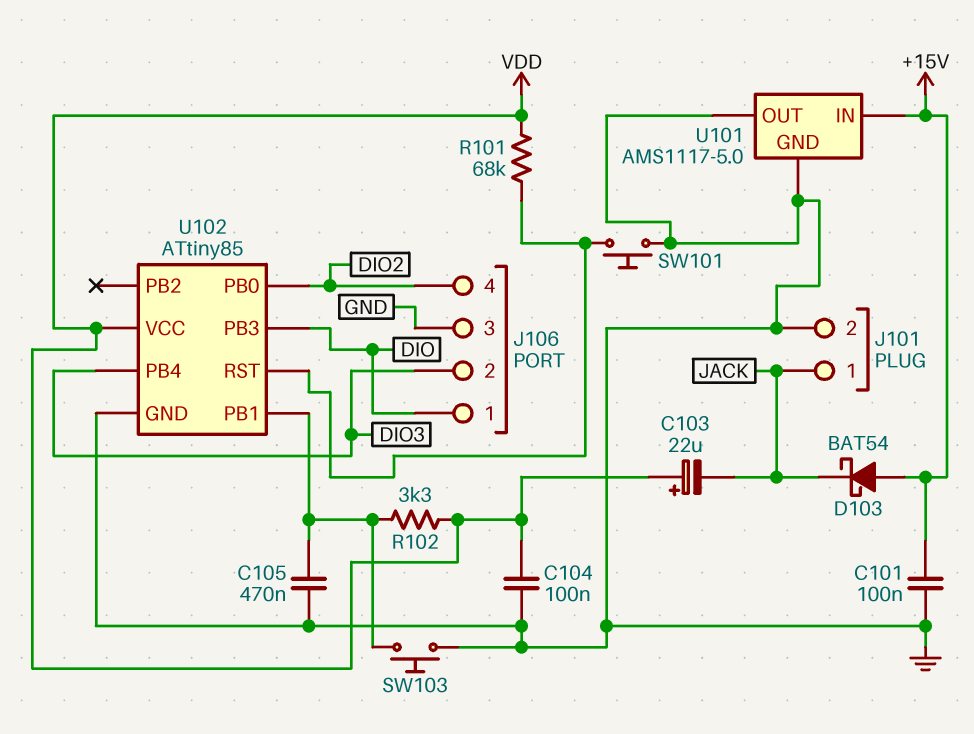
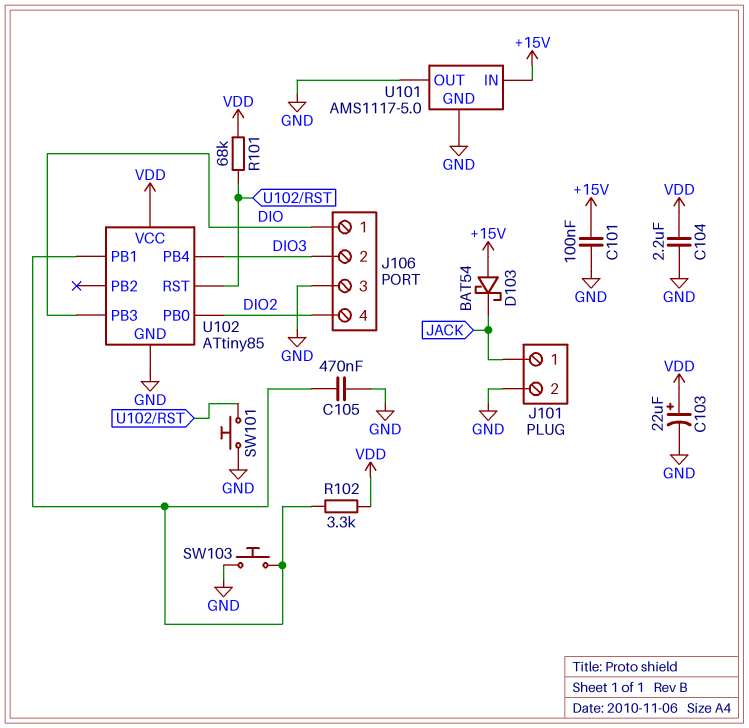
C103: 22uF (plus VDD, minus JACK) -> 22uF (plus VDD, minus GND)
C104: 100nF (GND, VDD) -> 2.2uF (GND, VDD)

